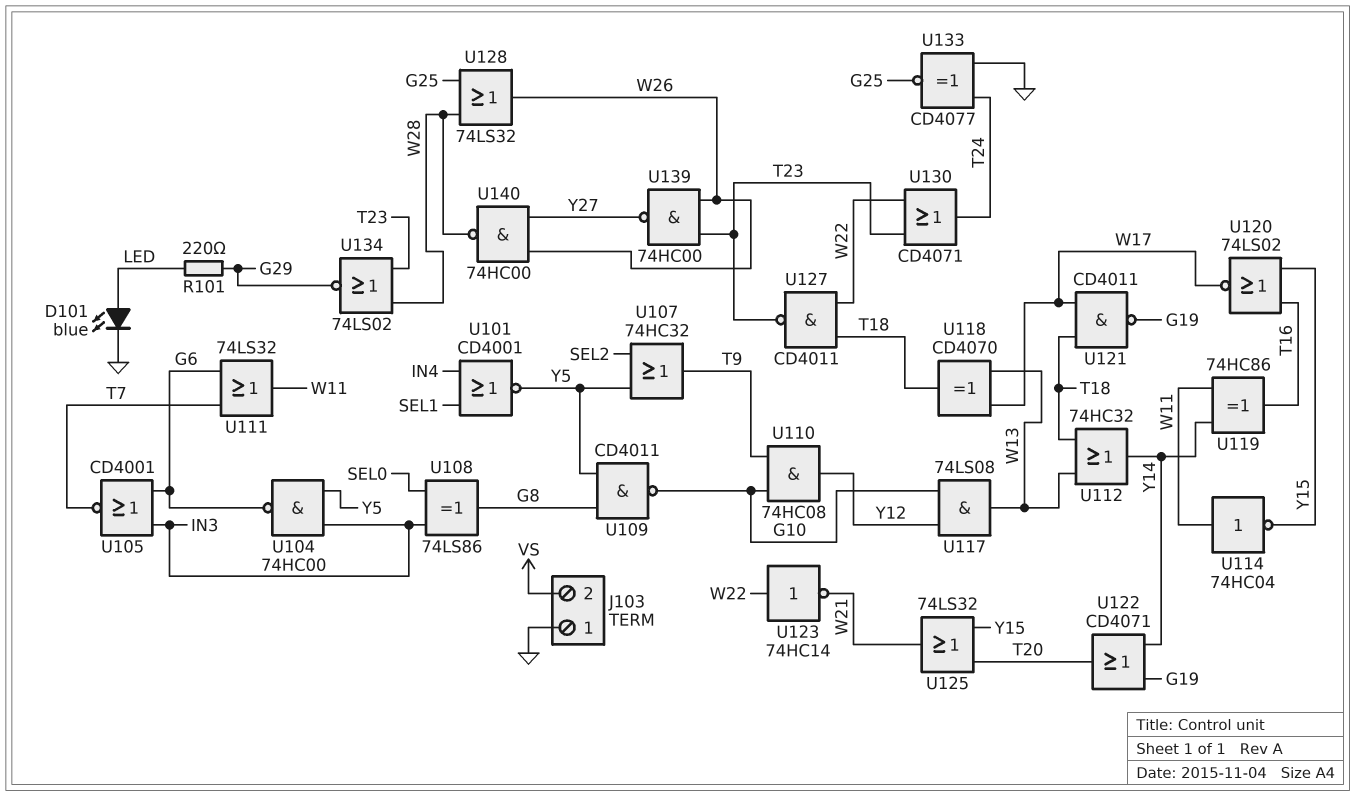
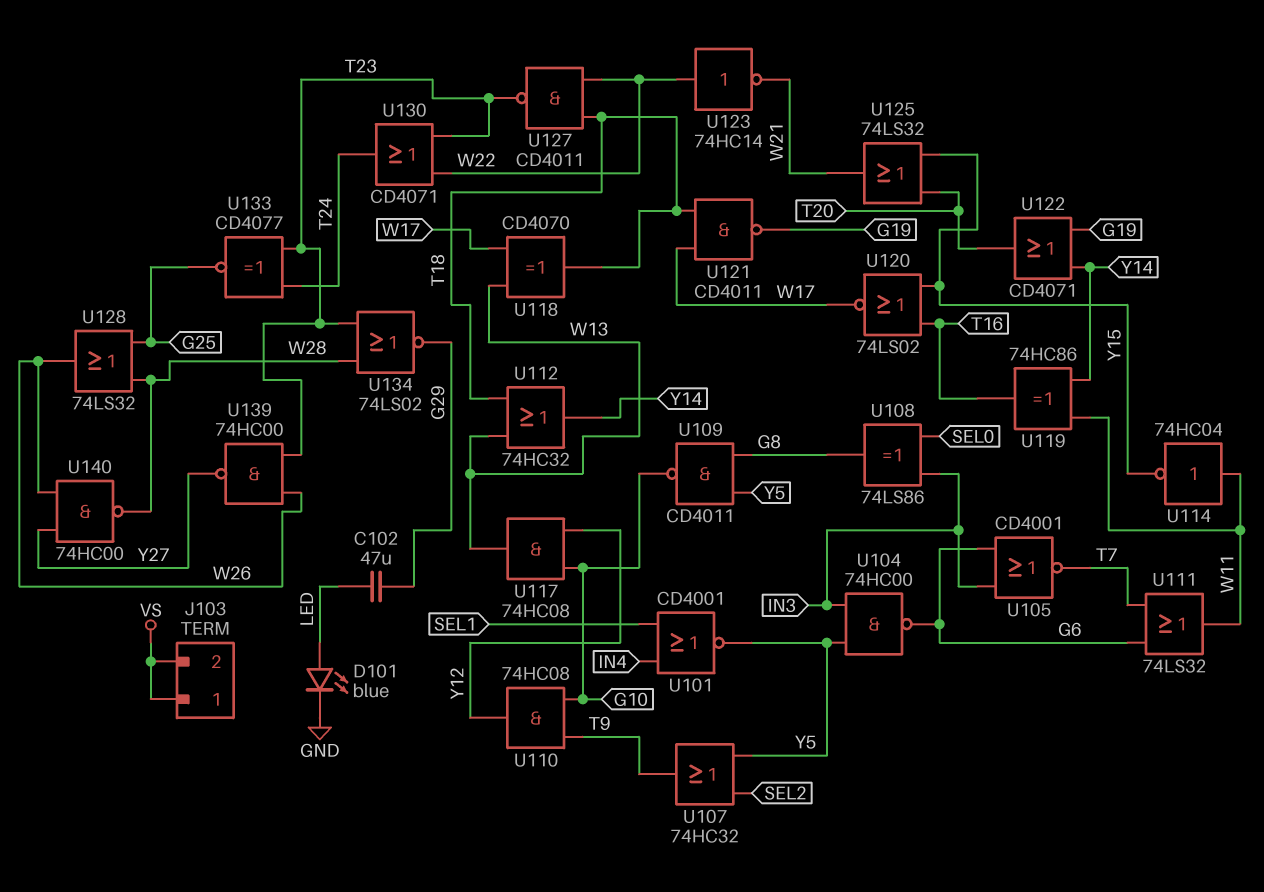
C102: none -> 47uF (G29, LED)
J103 pin 1: GND -> VS
R101: 220 (G29, LED) -> none
U117: AND 74LS08 (in G10, in Y12, out W13) -> AND 74HC08 (in G10, in Y12, out W13)
U133: XNOR CD4077 (in GND, in T24, out G25) -> XNOR CD4077 (in T23, in T24, out G25)

